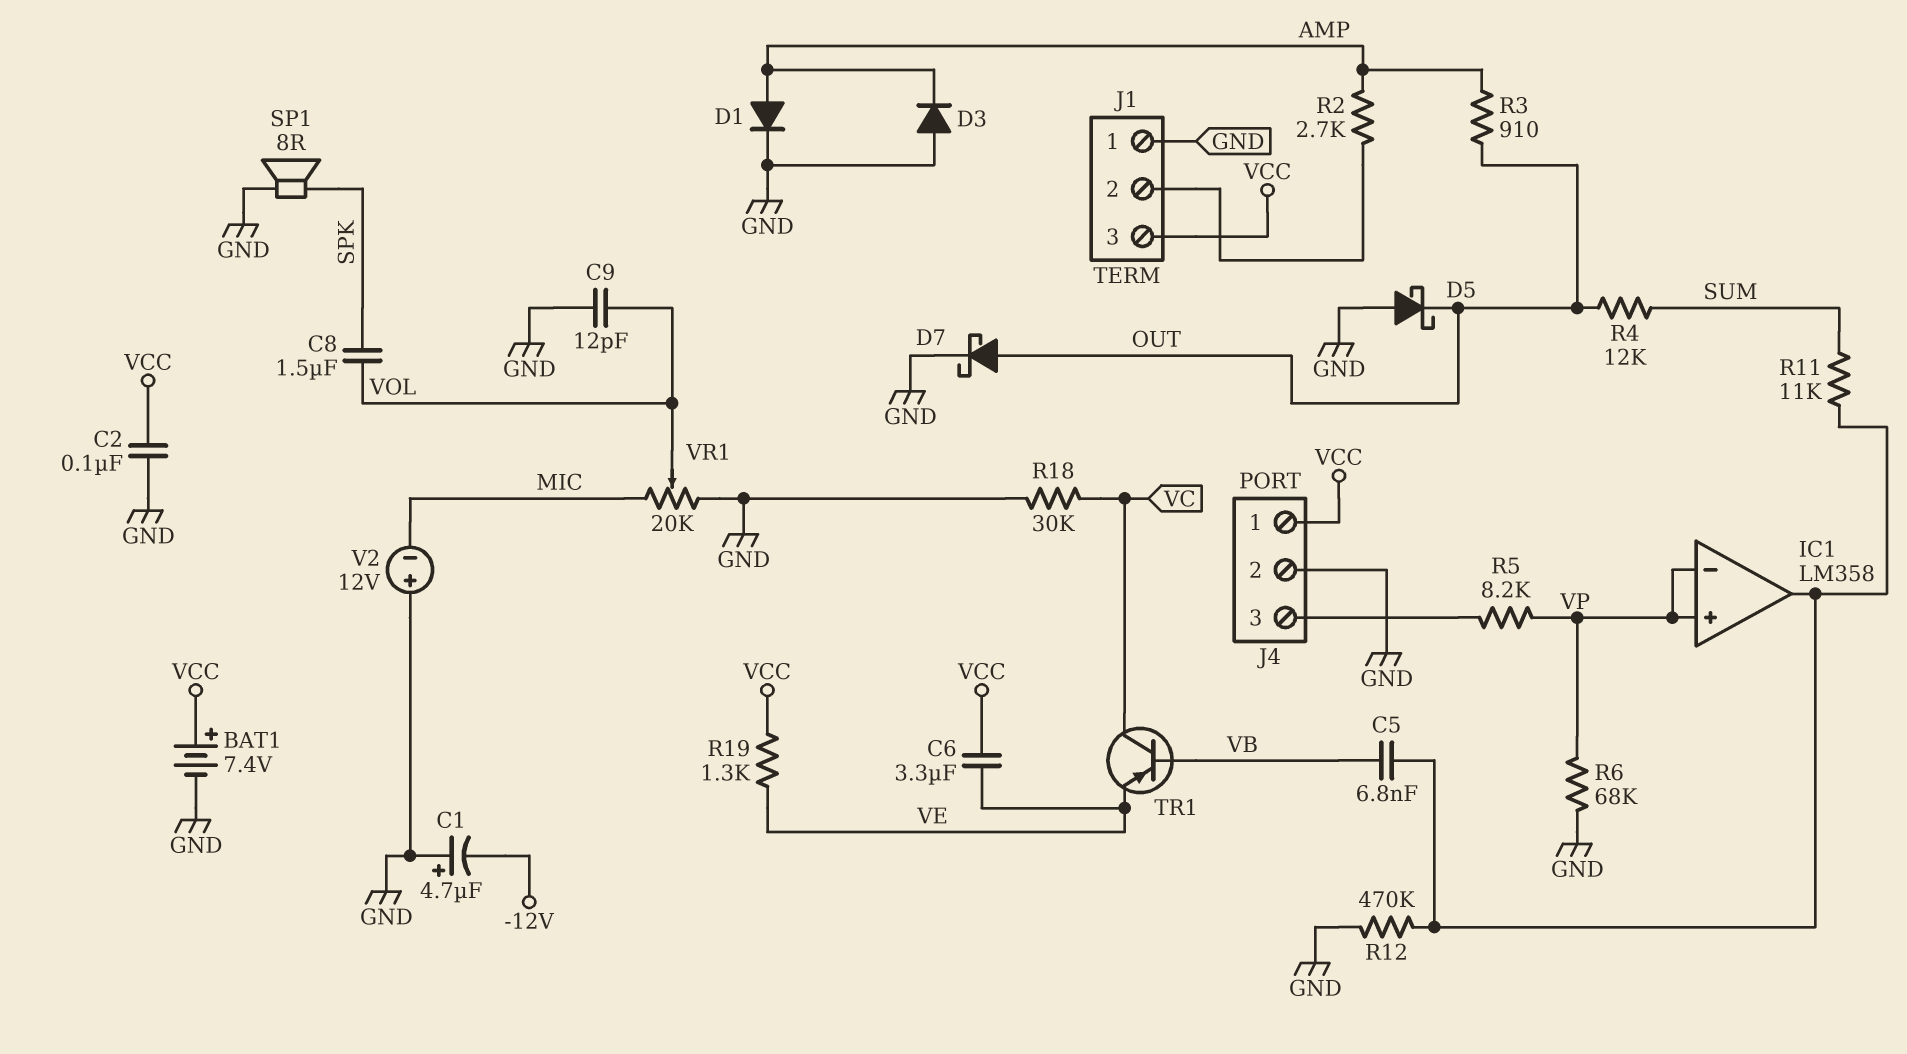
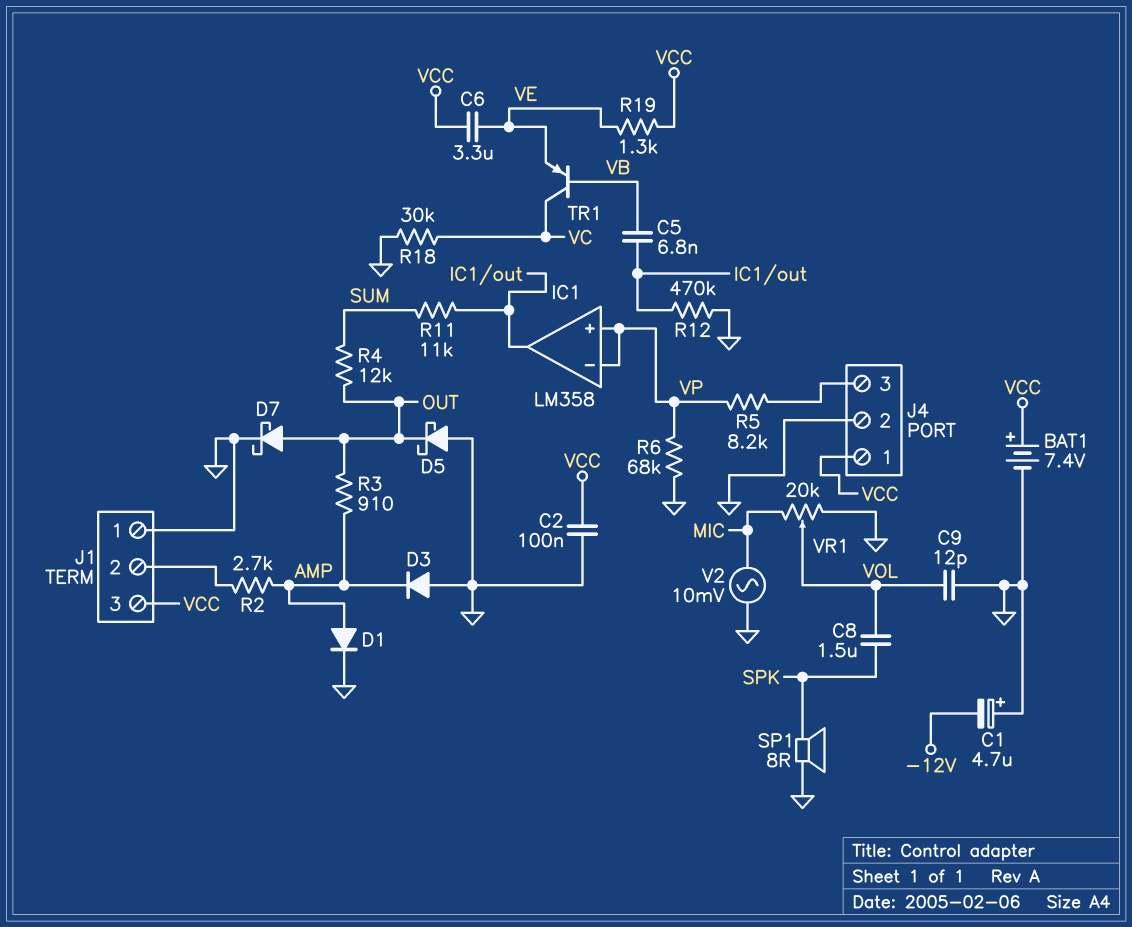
V2: 12V (plus GND, minus MIC) -> AC 10mV (GND, MIC)

